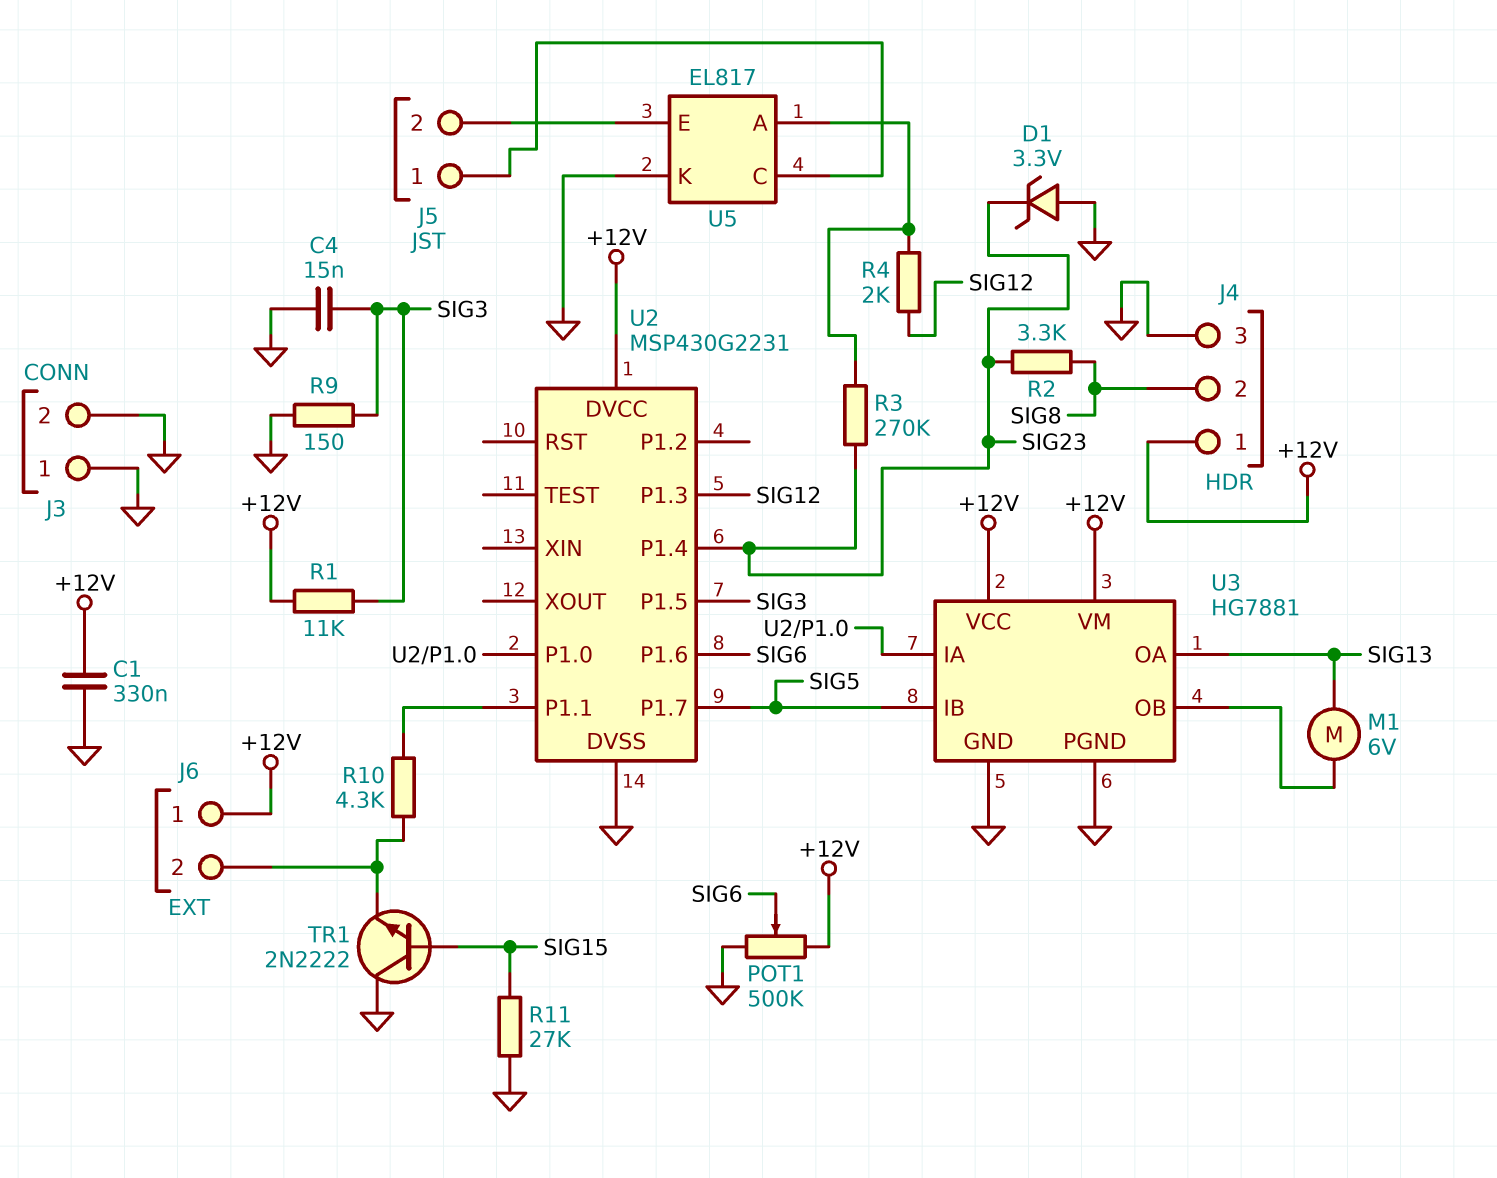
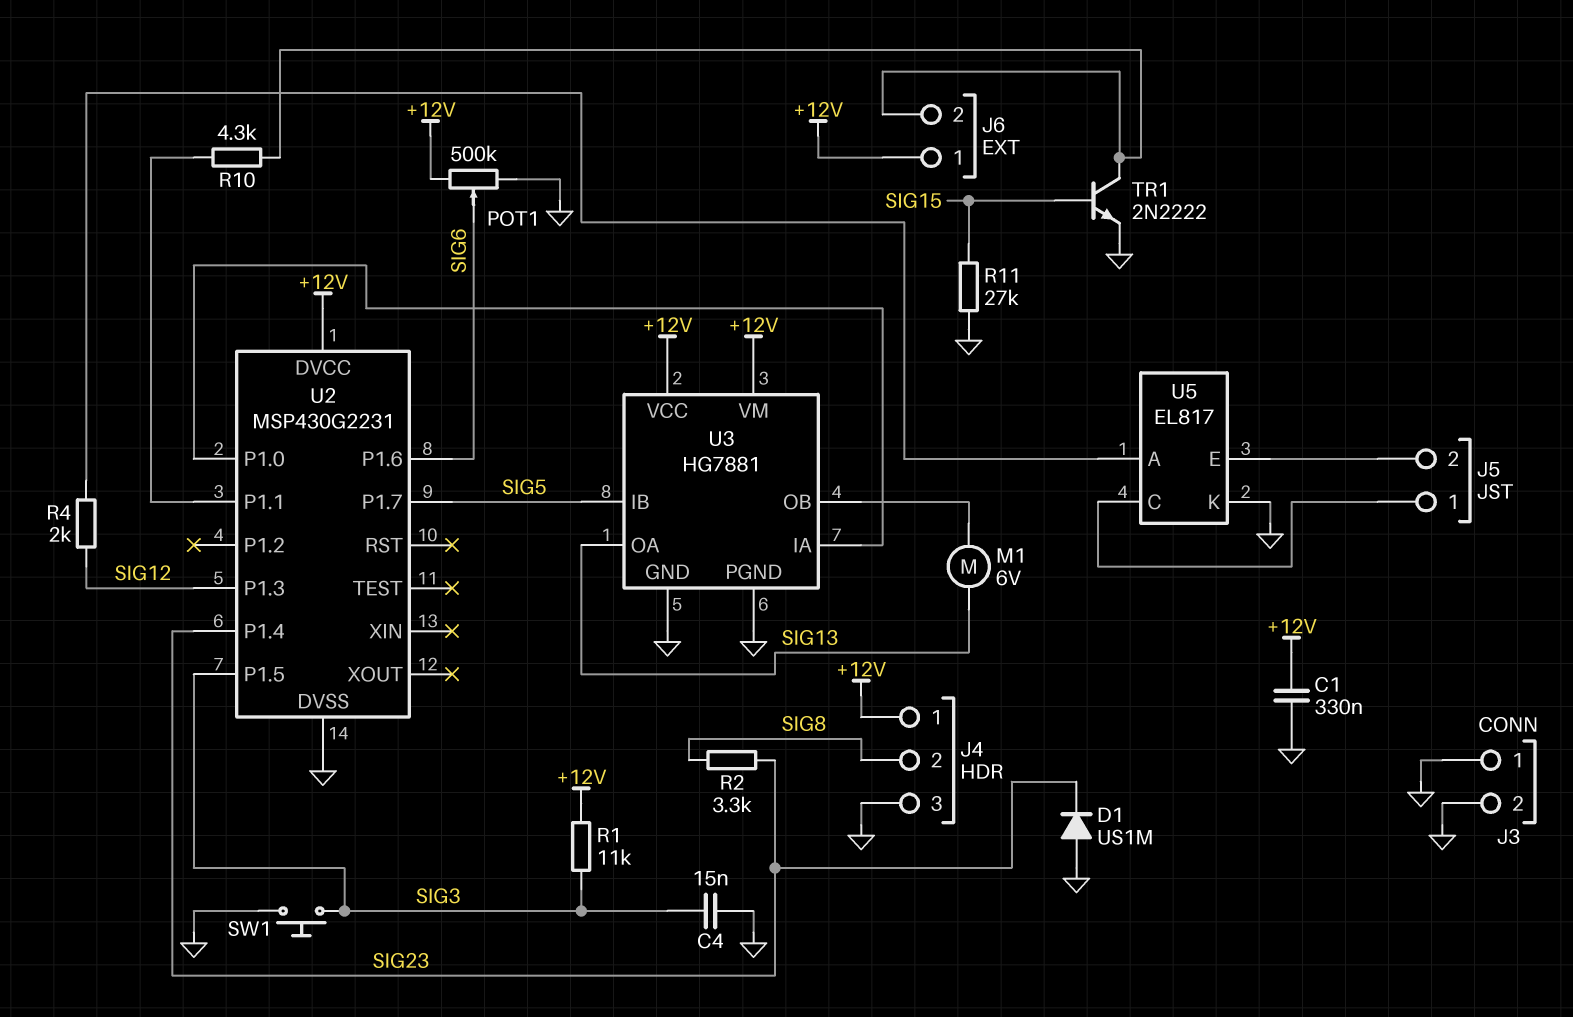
D1: zener 3.3V (A GND, K SIG23) -> diode US1M (A GND, K SIG23)
R3: 270k (SIG23, U5/A) -> none
R9: 150 (GND, SIG3) -> none
SW1: none -> button (GND, SIG3)
TR1: NPN 2N2222 (B SIG15, C GND, E J6/2) -> NPN 2N2222 (B SIG15, C J6/2, E GND)

